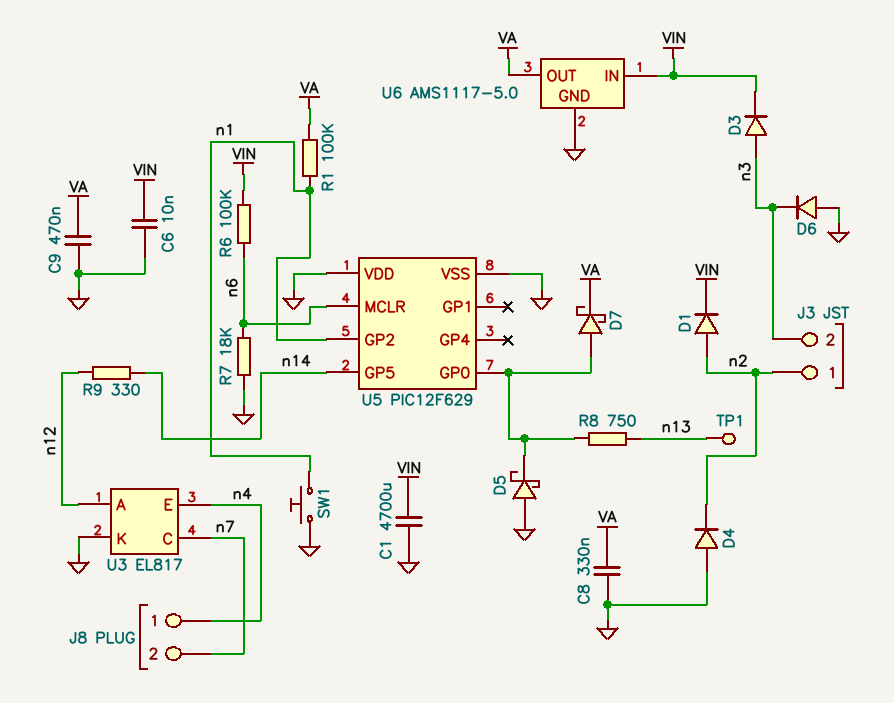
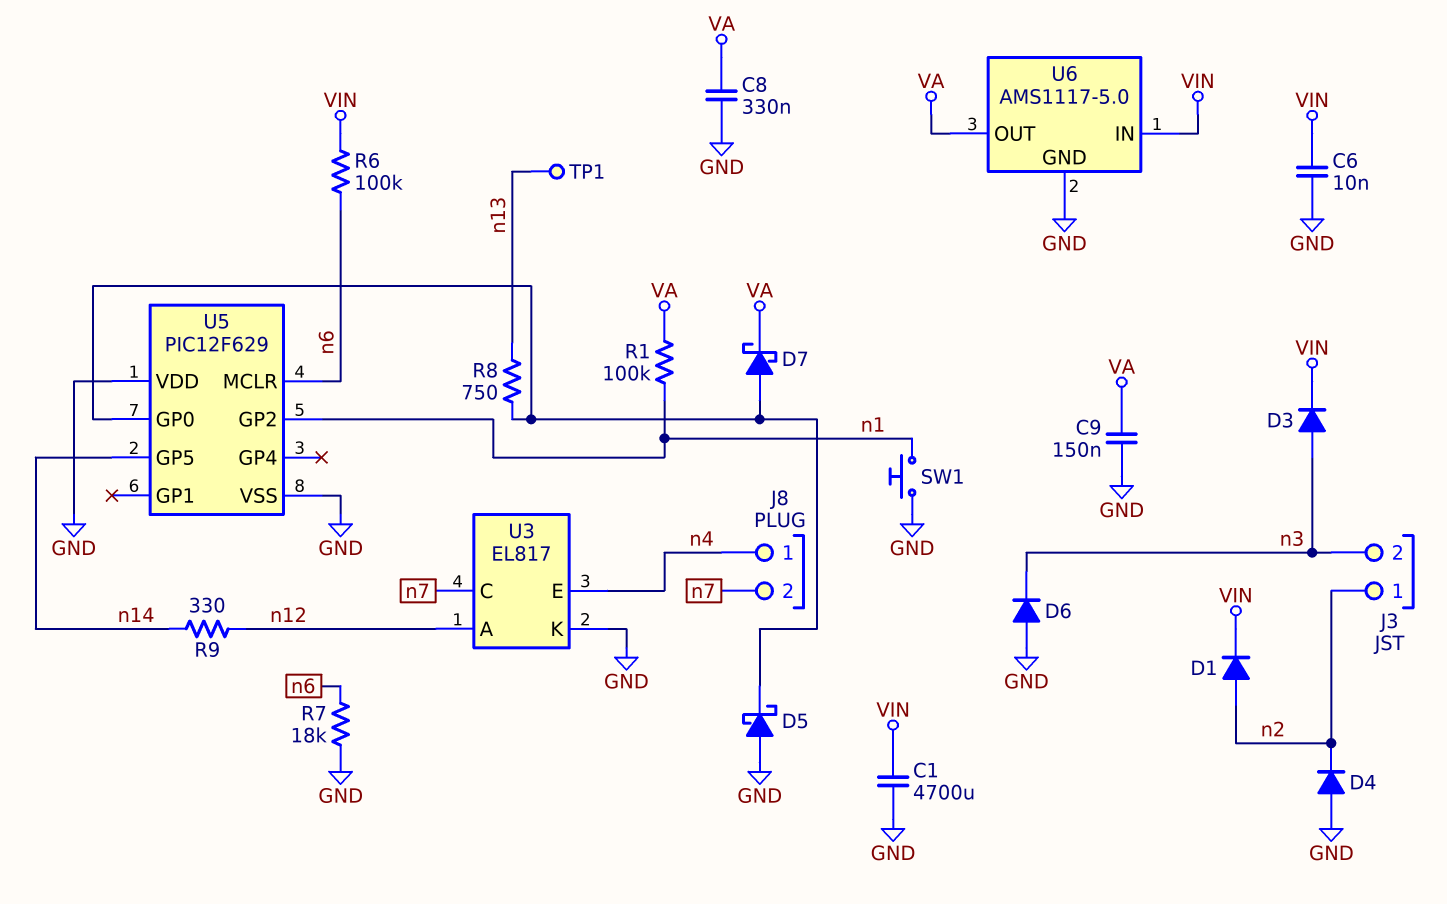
C9: 470nF (GND, VA) -> 150nF (GND, VA)

